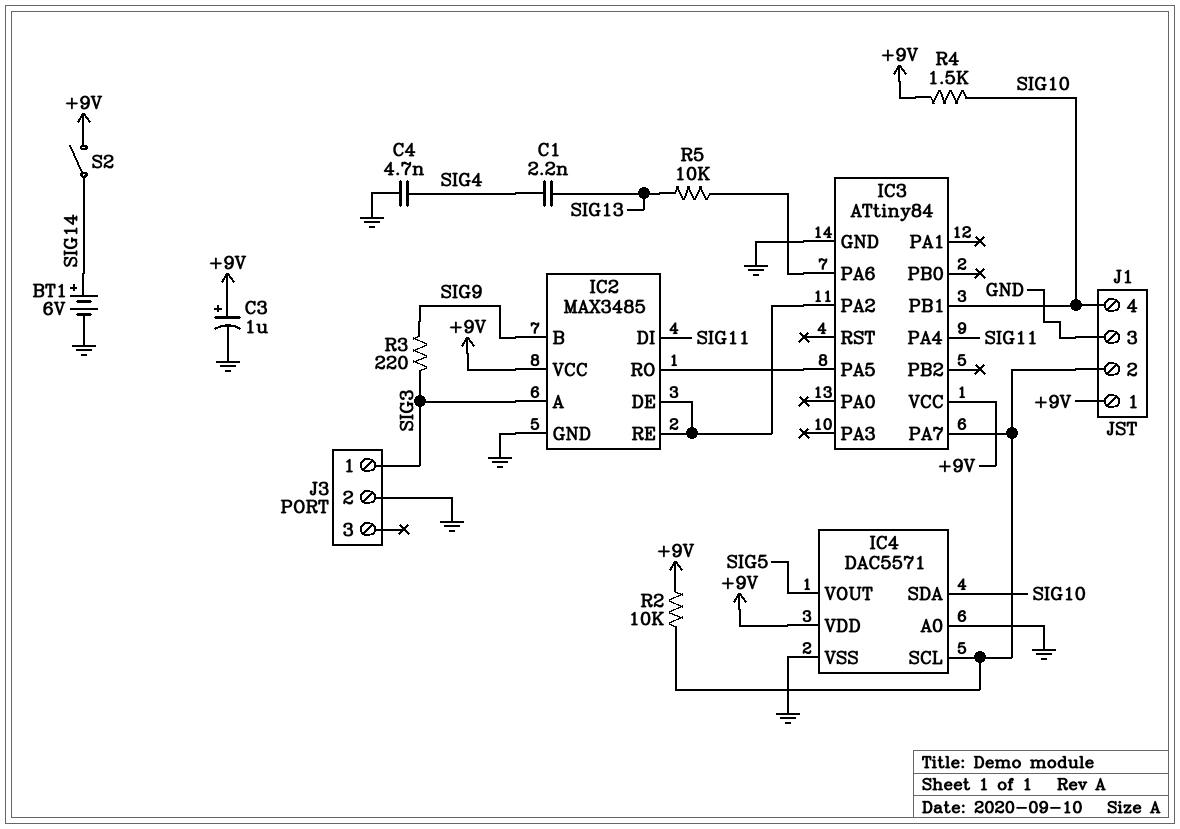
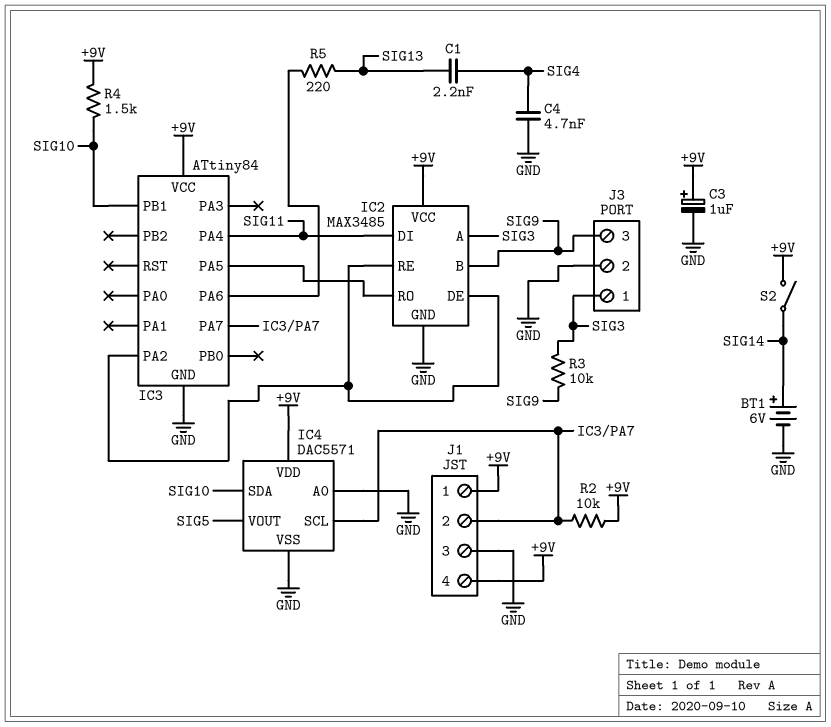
J1 pin 4: SIG10 -> +9V
J3 pin 3: none -> SIG9
R3: 220 (SIG3, SIG9) -> 10k (SIG3, SIG9)
R5: 10k (IC3/PA6, SIG13) -> 220 (IC3/PA6, SIG13)

